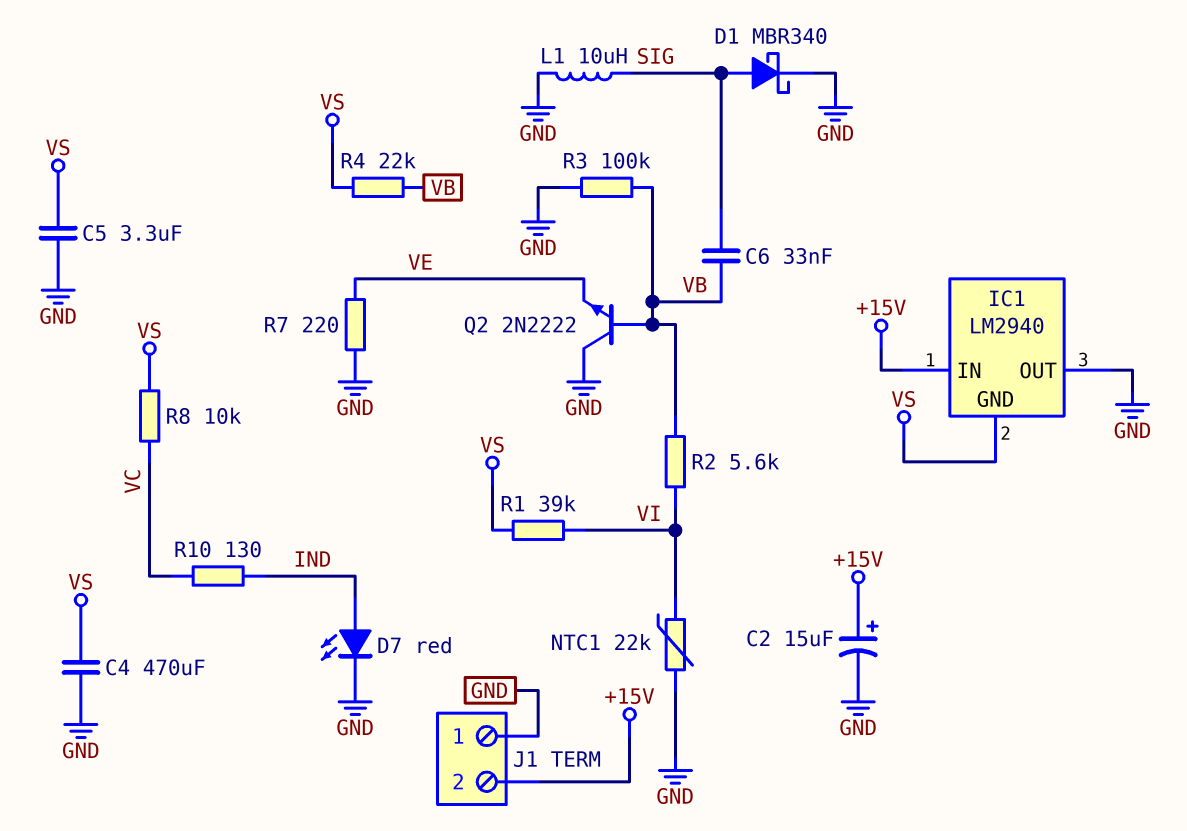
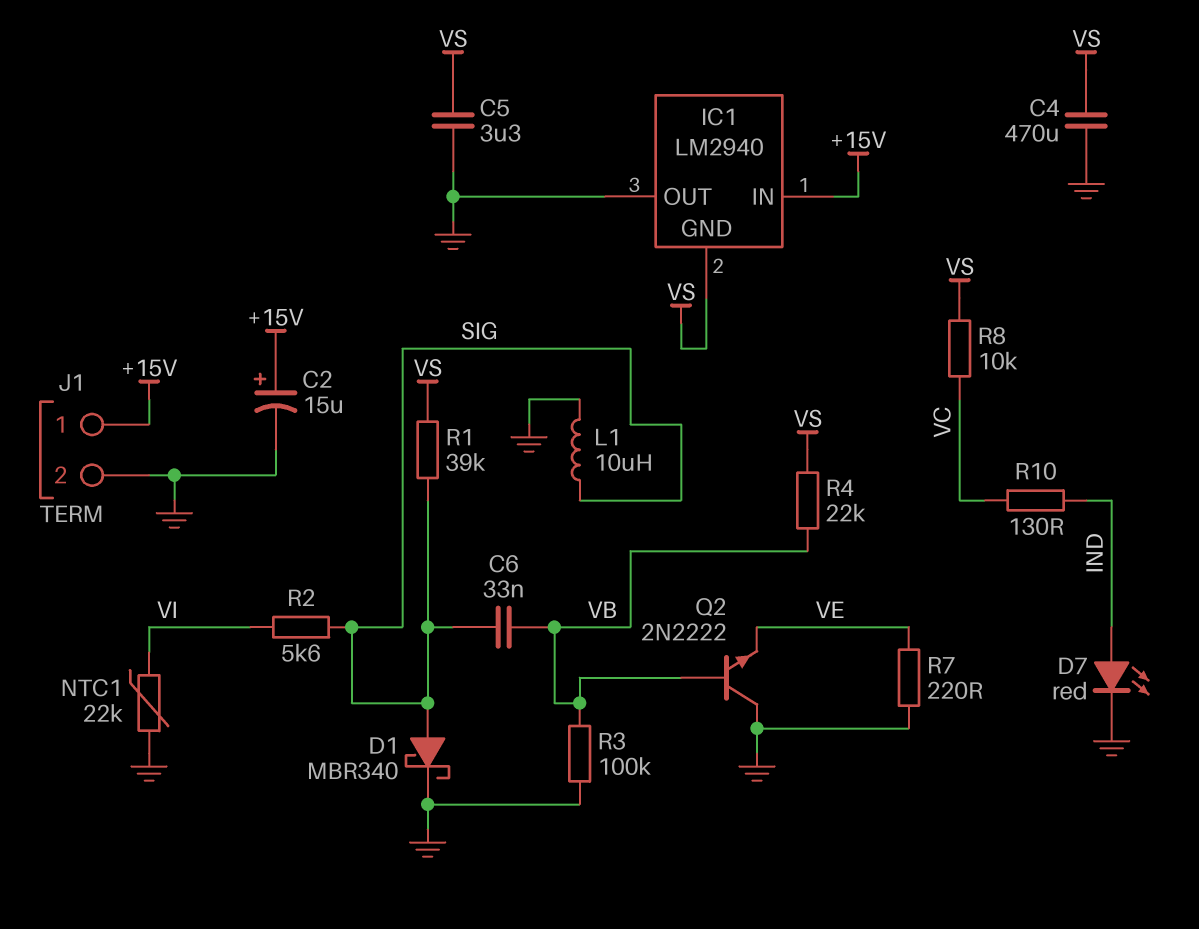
J1 pin 1: GND -> +15V
J1 pin 2: +15V -> GND
R1: 39k (VI, VS) -> 39k (SIG, VS)
R2: 5.6k (VB, VI) -> 5.6k (SIG, VI)

